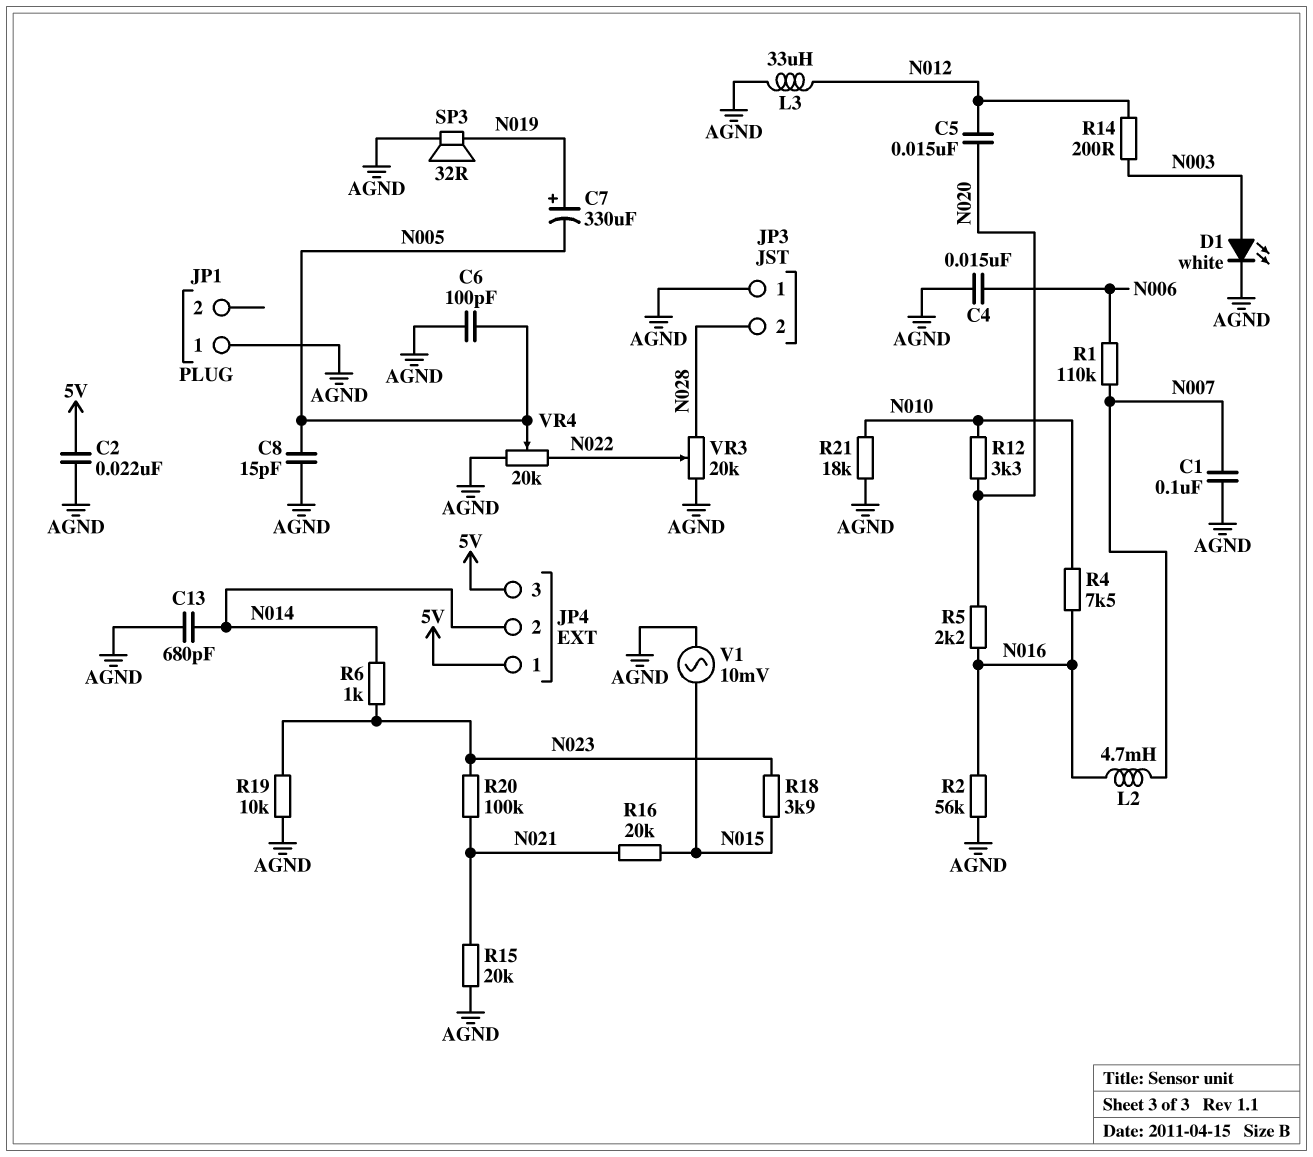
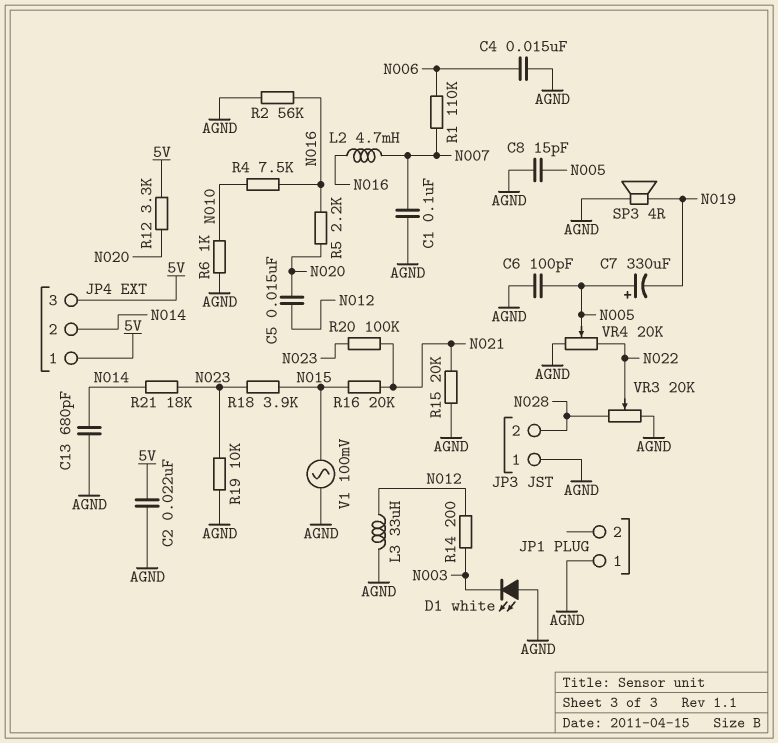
C7: 330uF (plus N019, minus N005) -> 330uF (plus N005, minus N019)
D1: LED white (A N003, K AGND) -> LED white (A AGND, K N003)
R6: 1k (N014, N023) -> 1k (AGND, N010)
R12: 3.3k (N010, N020) -> 3.3k (5V, N020)
R21: 18k (AGND, N010) -> 18k (N014, N023)
SP3: speaker 32R (AGND, N019) -> speaker 4R (AGND, N019)
V1: AC 10mV (AGND, N015) -> AC 100mV (AGND, N015)

